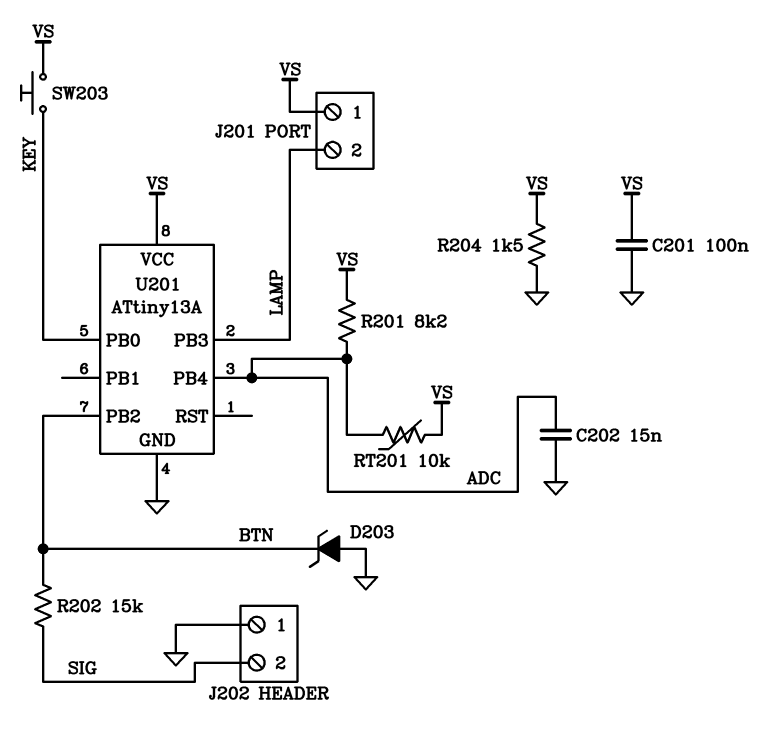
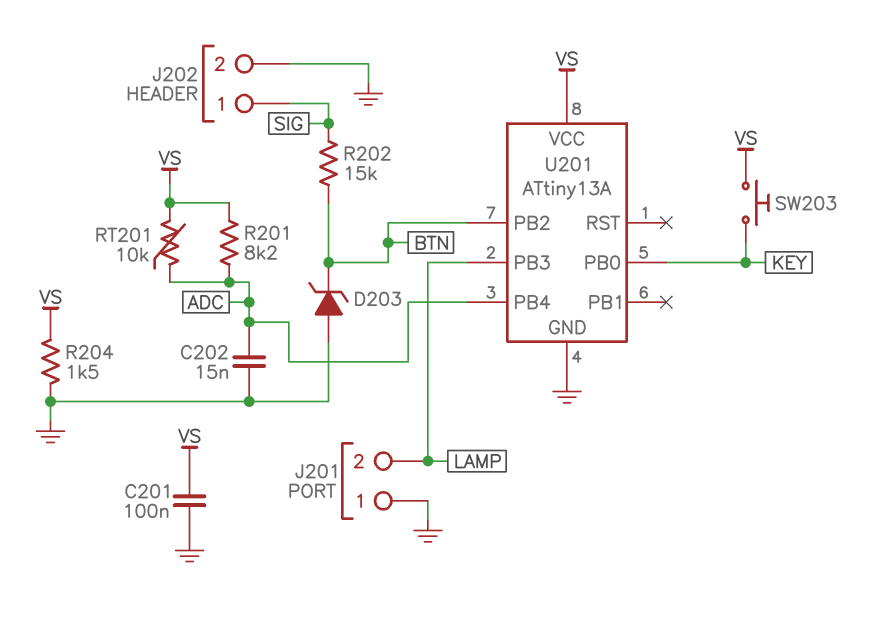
J201 pin 1: VS -> GND
J202 pin 1: GND -> SIG
J202 pin 2: SIG -> GND

